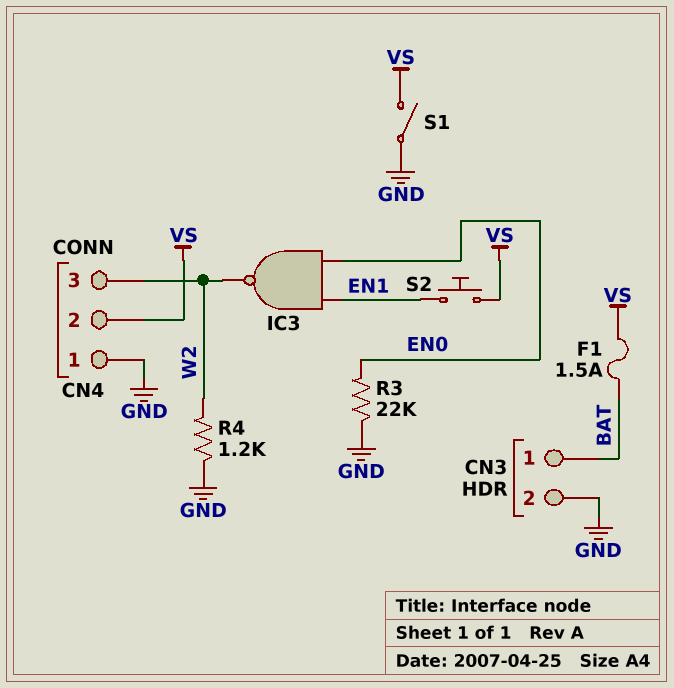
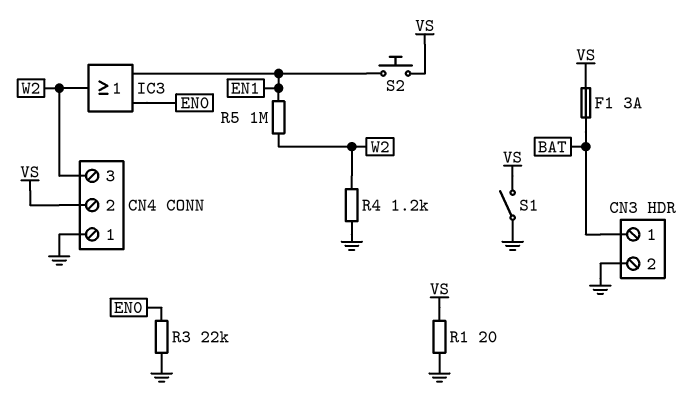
F1: 1.5A (BAT, VS) -> 3A (BAT, VS)
IC3: NAND (in EN0, in EN1, out W2) -> OR (in EN0, in EN1, out W2)
R1: none -> 20 (GND, VS)
R5: none -> 1M (EN1, W2)

